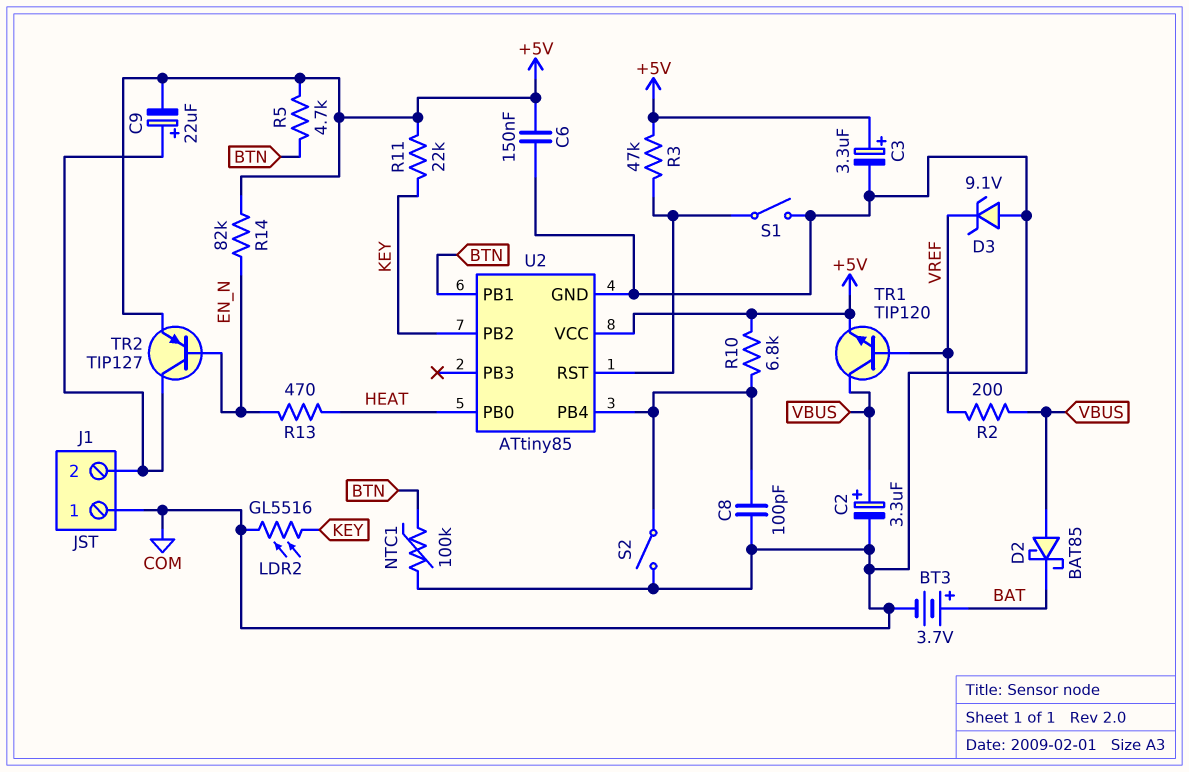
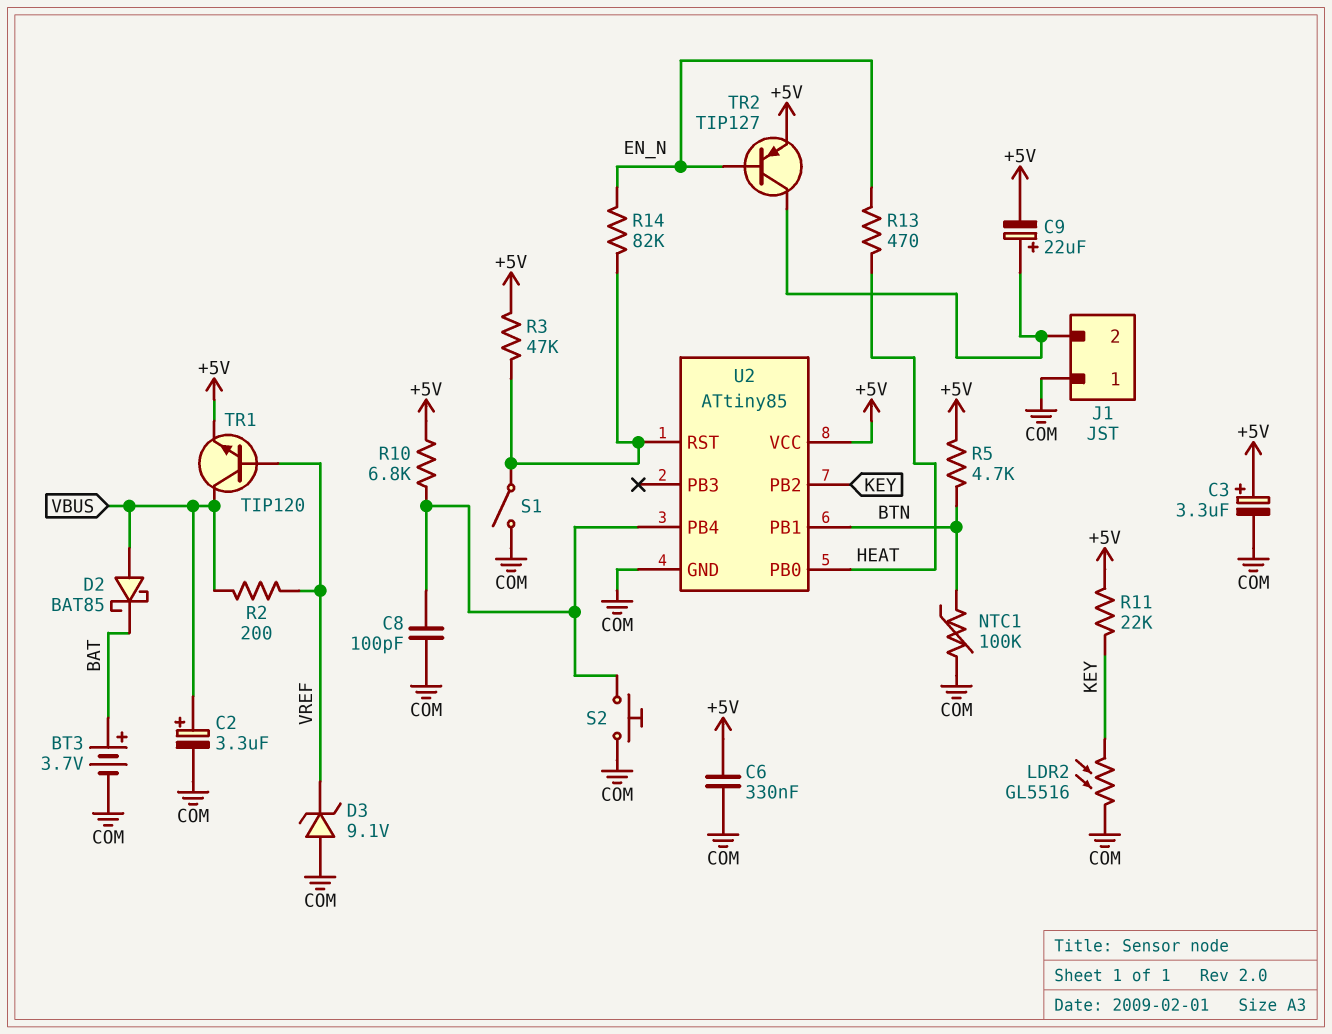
C6: 150nF (+5V, COM) -> 330nF (+5V, COM)
R14: 82k (+5V, EN_N) -> 82k (EN_N, U2/RST)
S2: switch (COM, U2/PB4) -> button (COM, U2/PB4)

